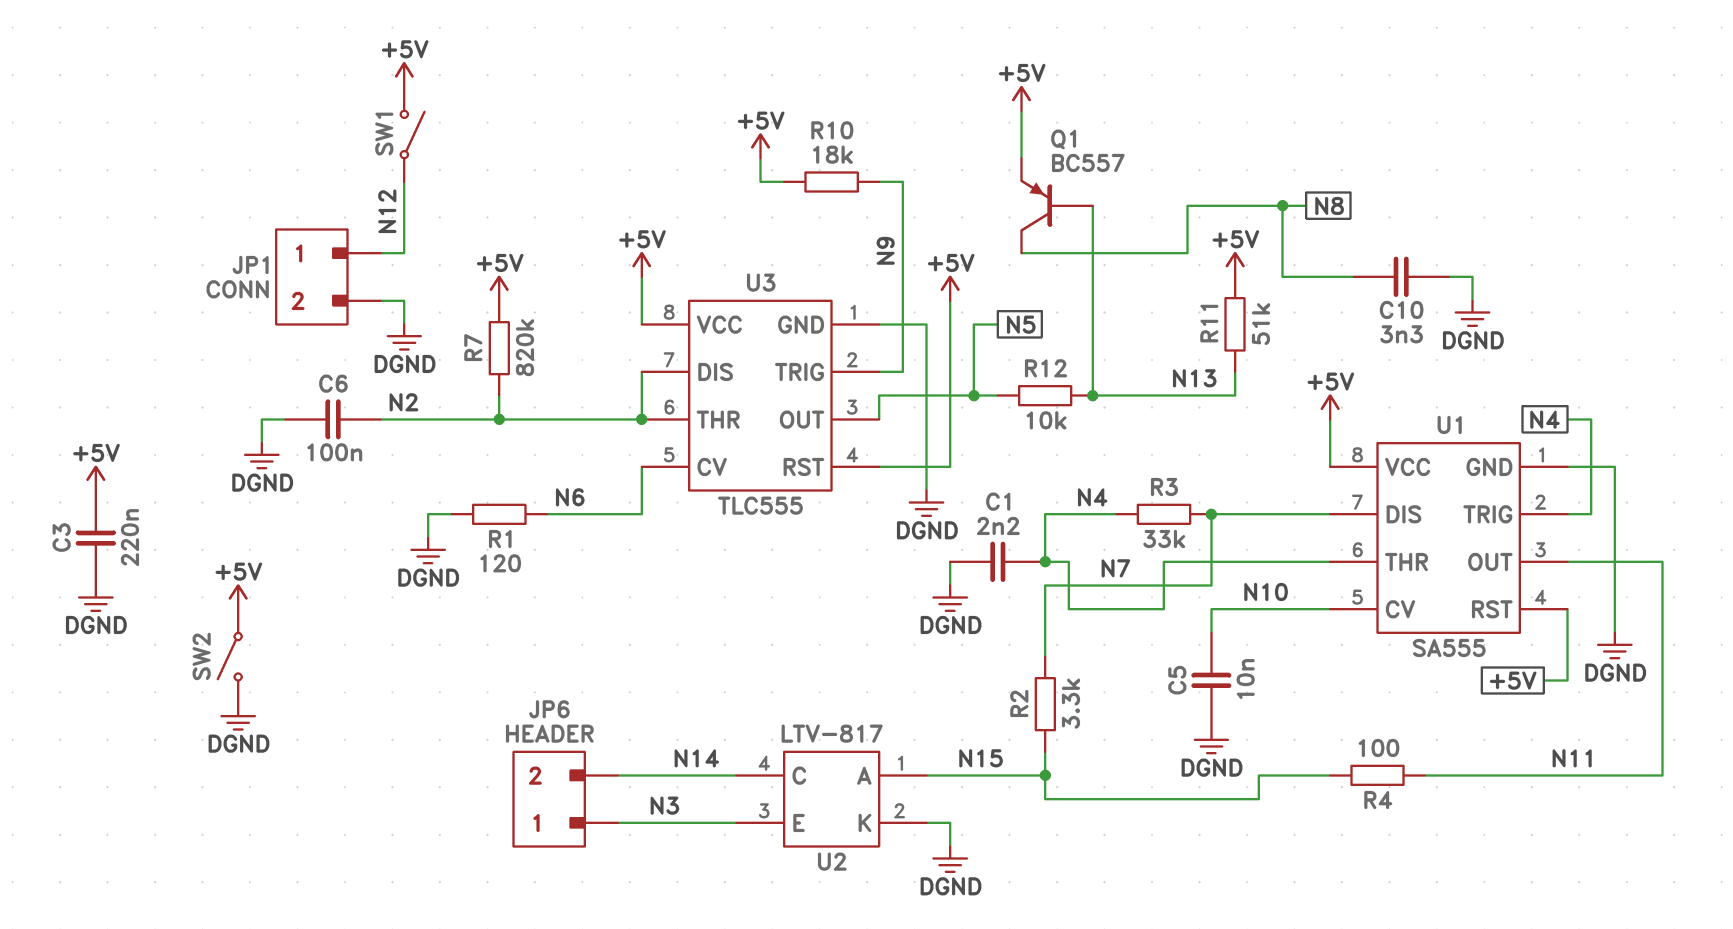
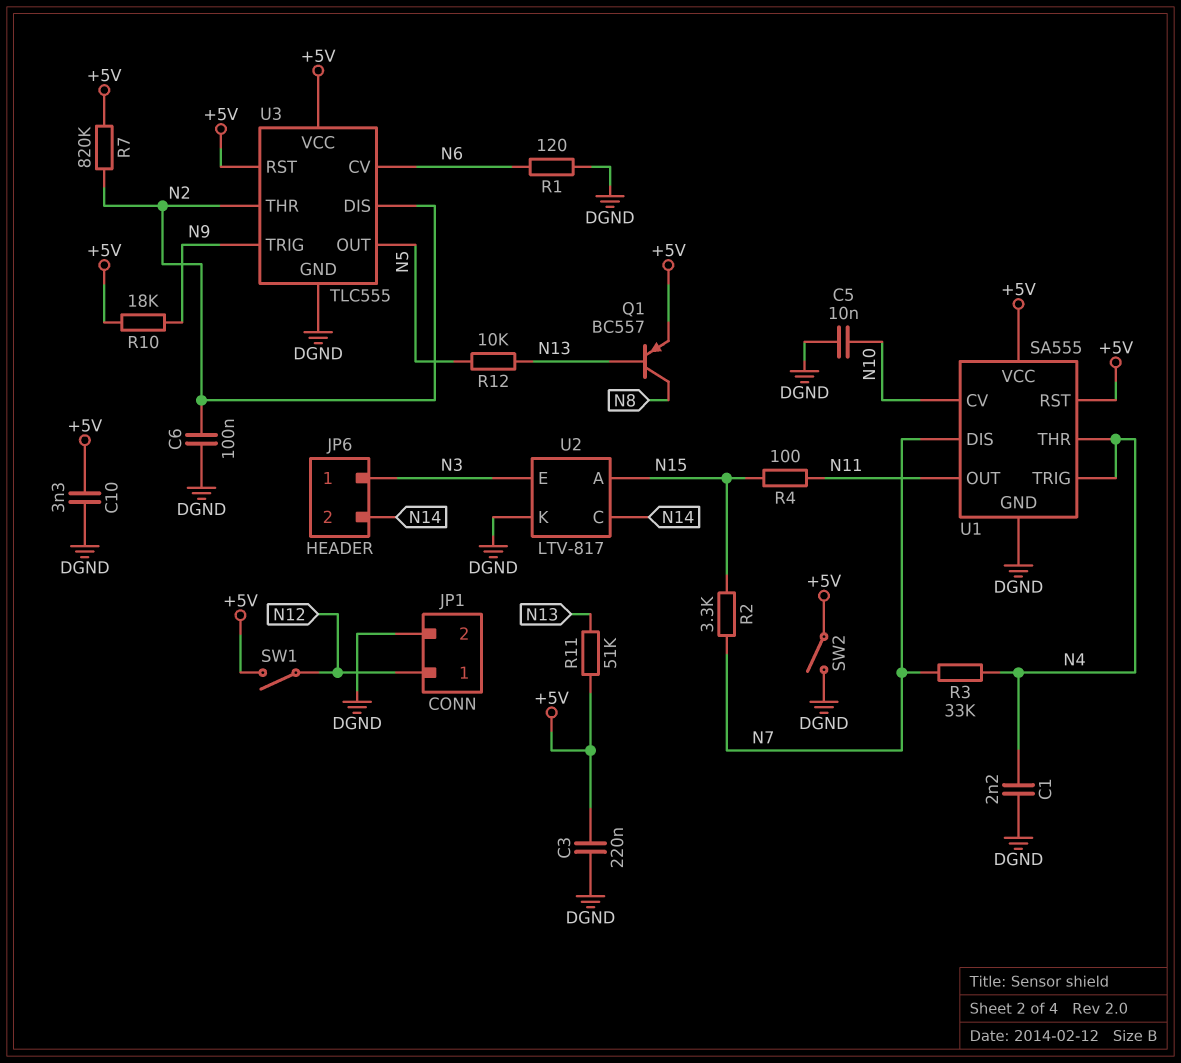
C10: 3.3nF (DGND, N8) -> 3.3nF (+5V, DGND)

